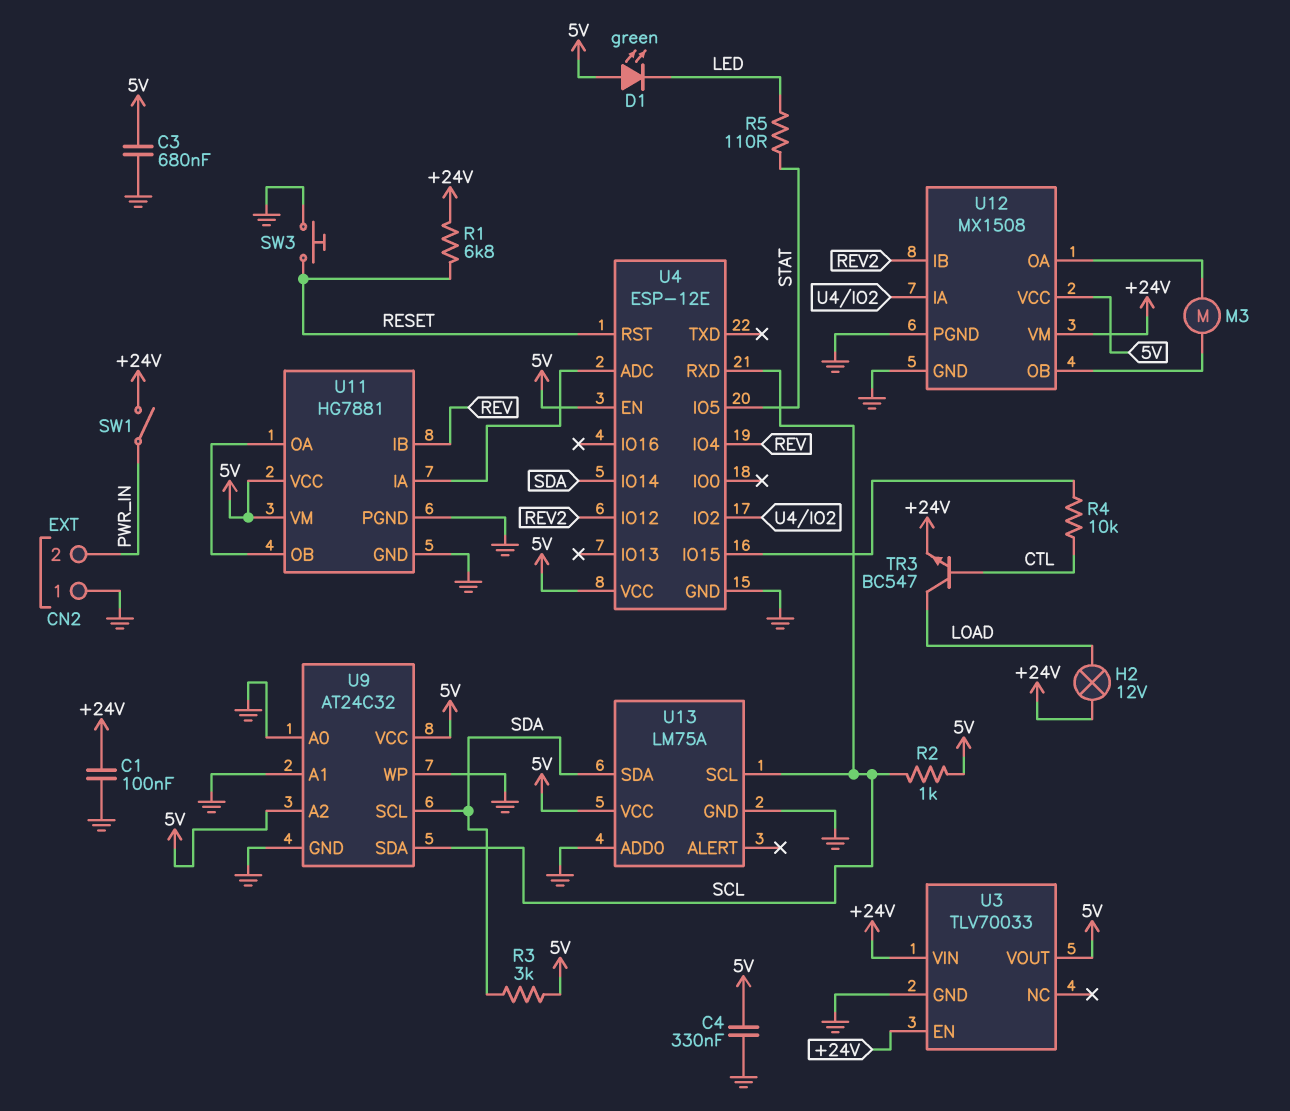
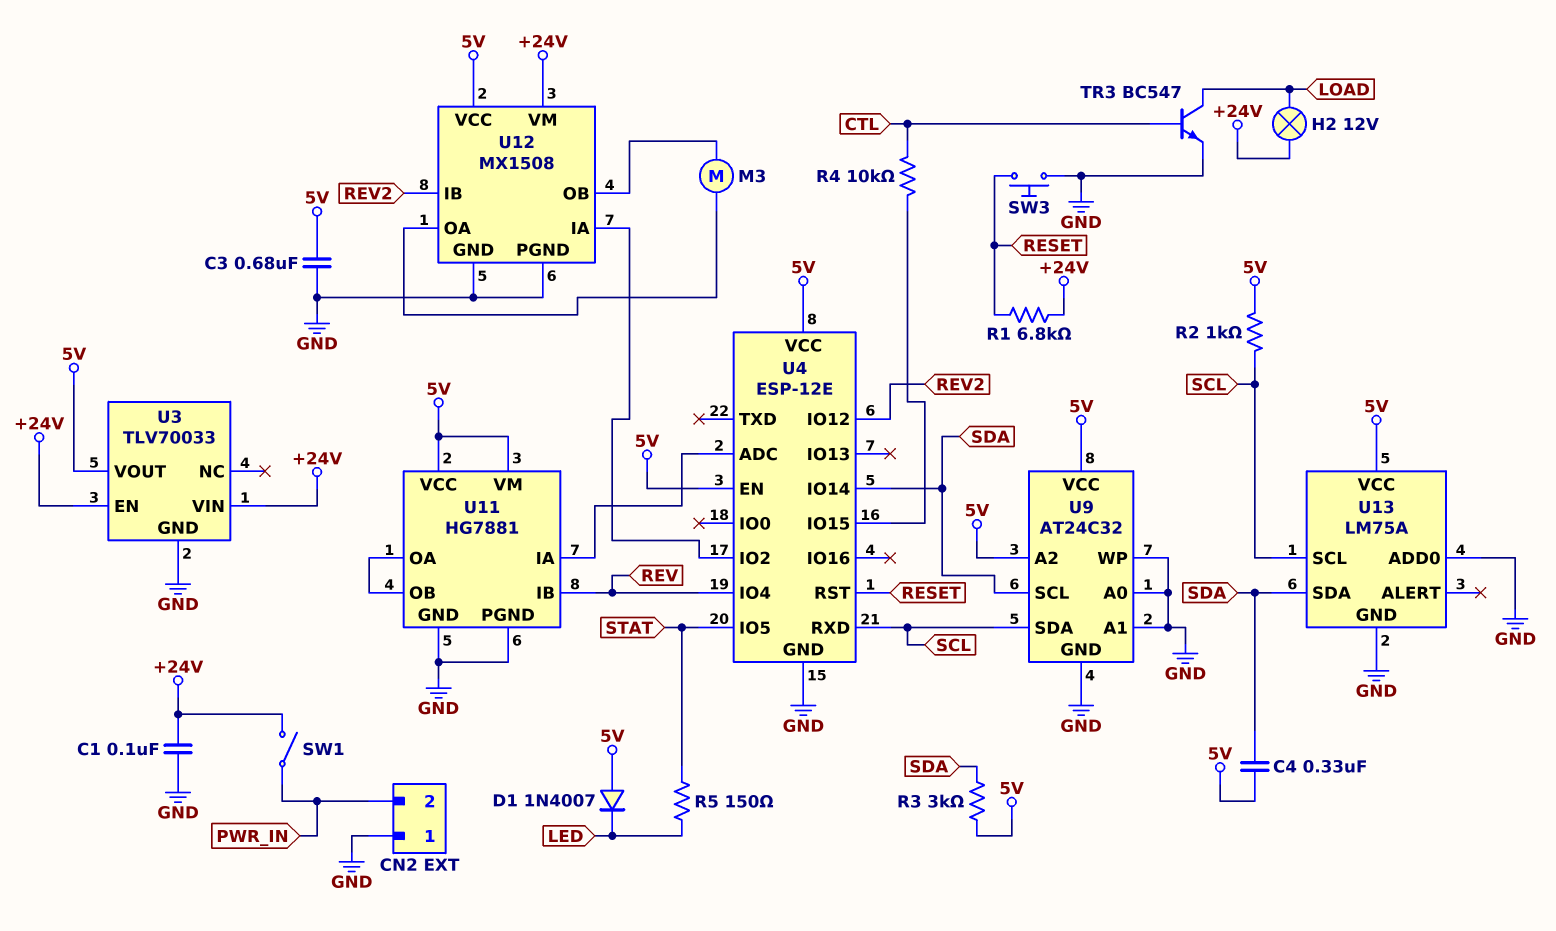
C4: 330nF (5V, GND) -> 330nF (5V, SDA)
D1: LED green (A 5V, K LED) -> diode 1N4007 (A 5V, K LED)
R5: 110 (LED, STAT) -> 150 (LED, STAT)
TR3: NPN BC547 (B CTL, C LOAD, E +24V) -> NPN BC547 (B CTL, C LOAD, E GND)

